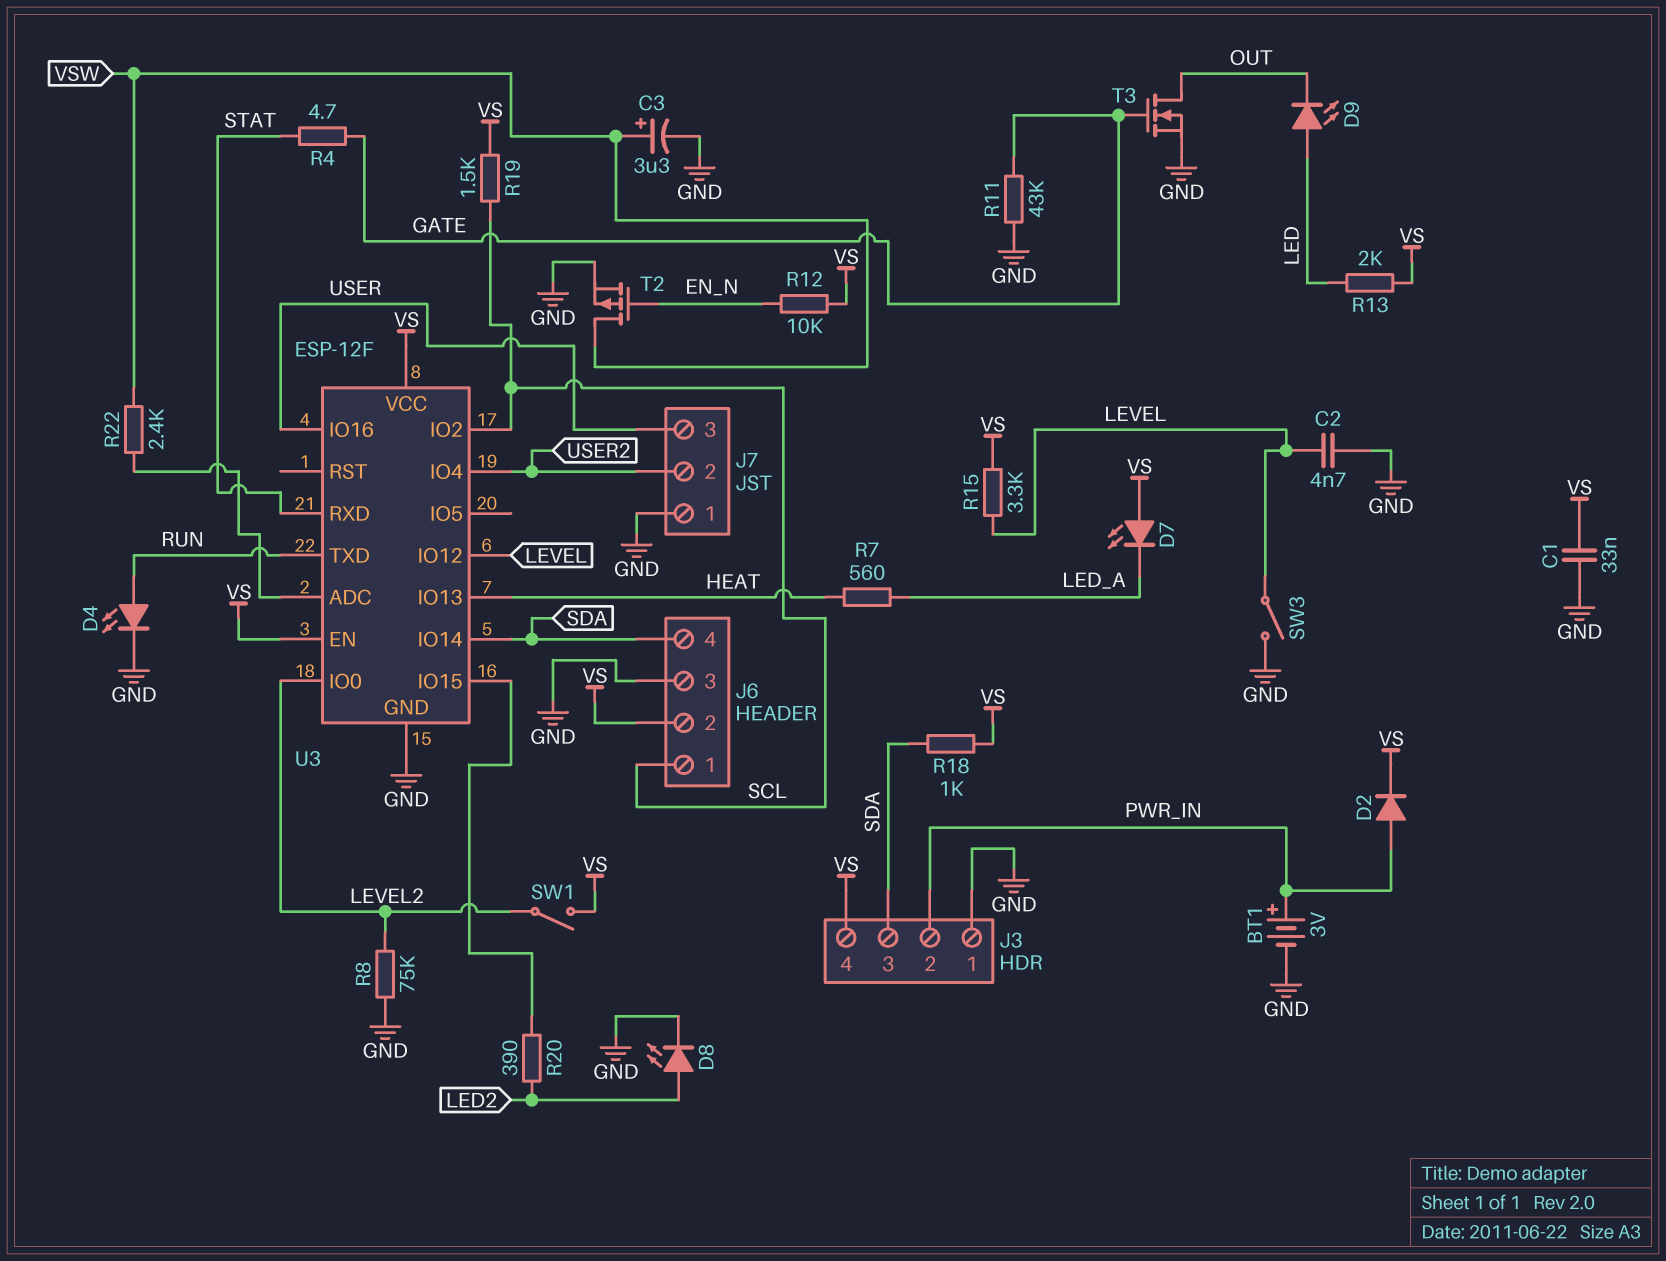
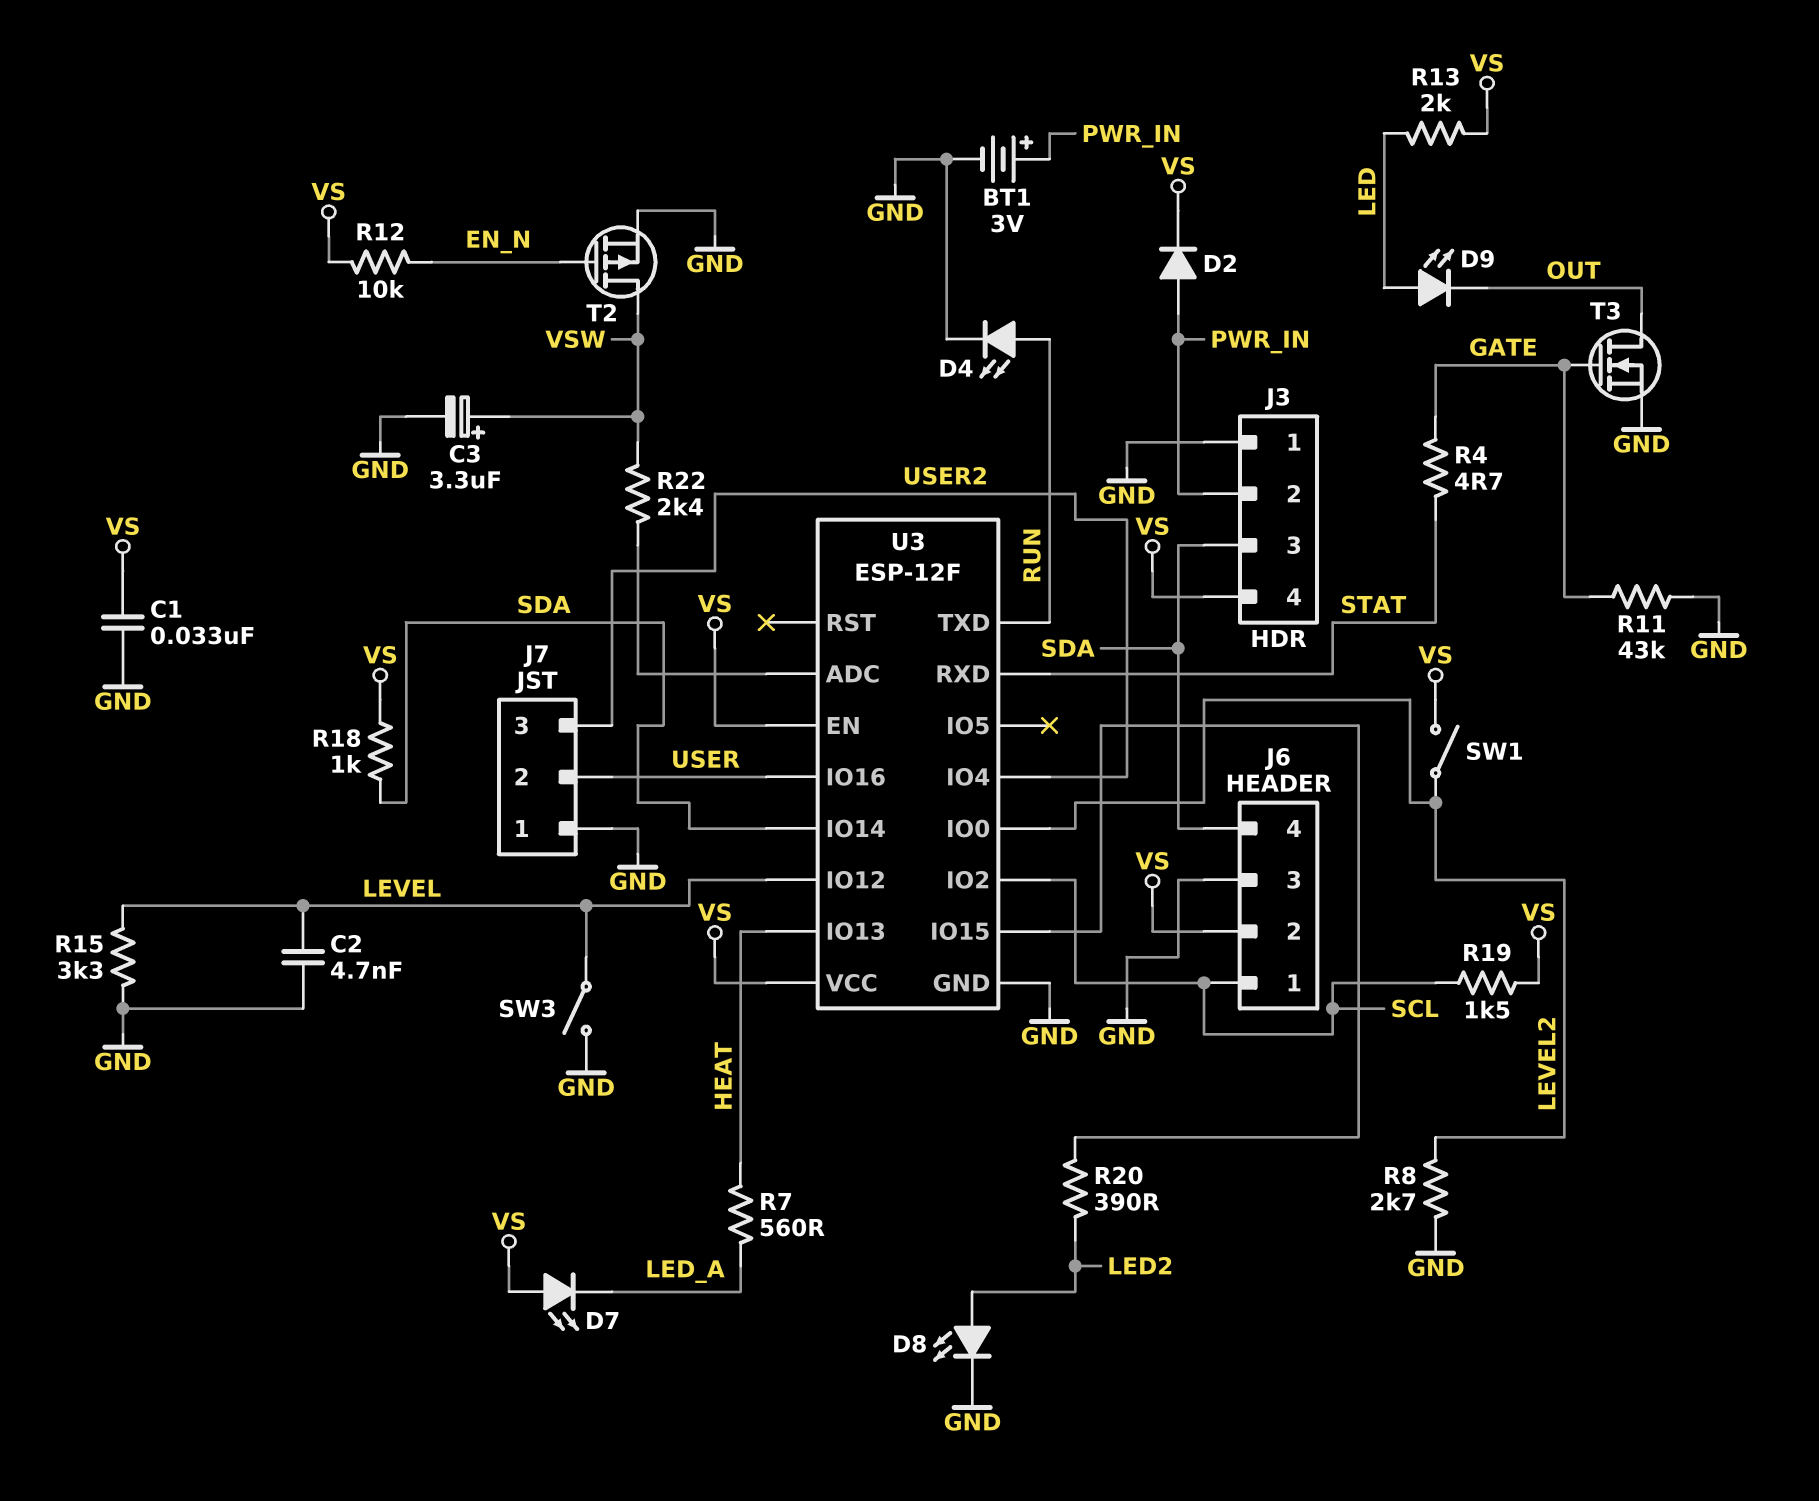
J7 pin 2: USER2 -> USER
J7 pin 3: USER -> USER2
R8: 75k (GND, LEVEL2) -> 2.7k (GND, LEVEL2)
R15: 3.3k (LEVEL, VS) -> 3.3k (GND, LEVEL)

